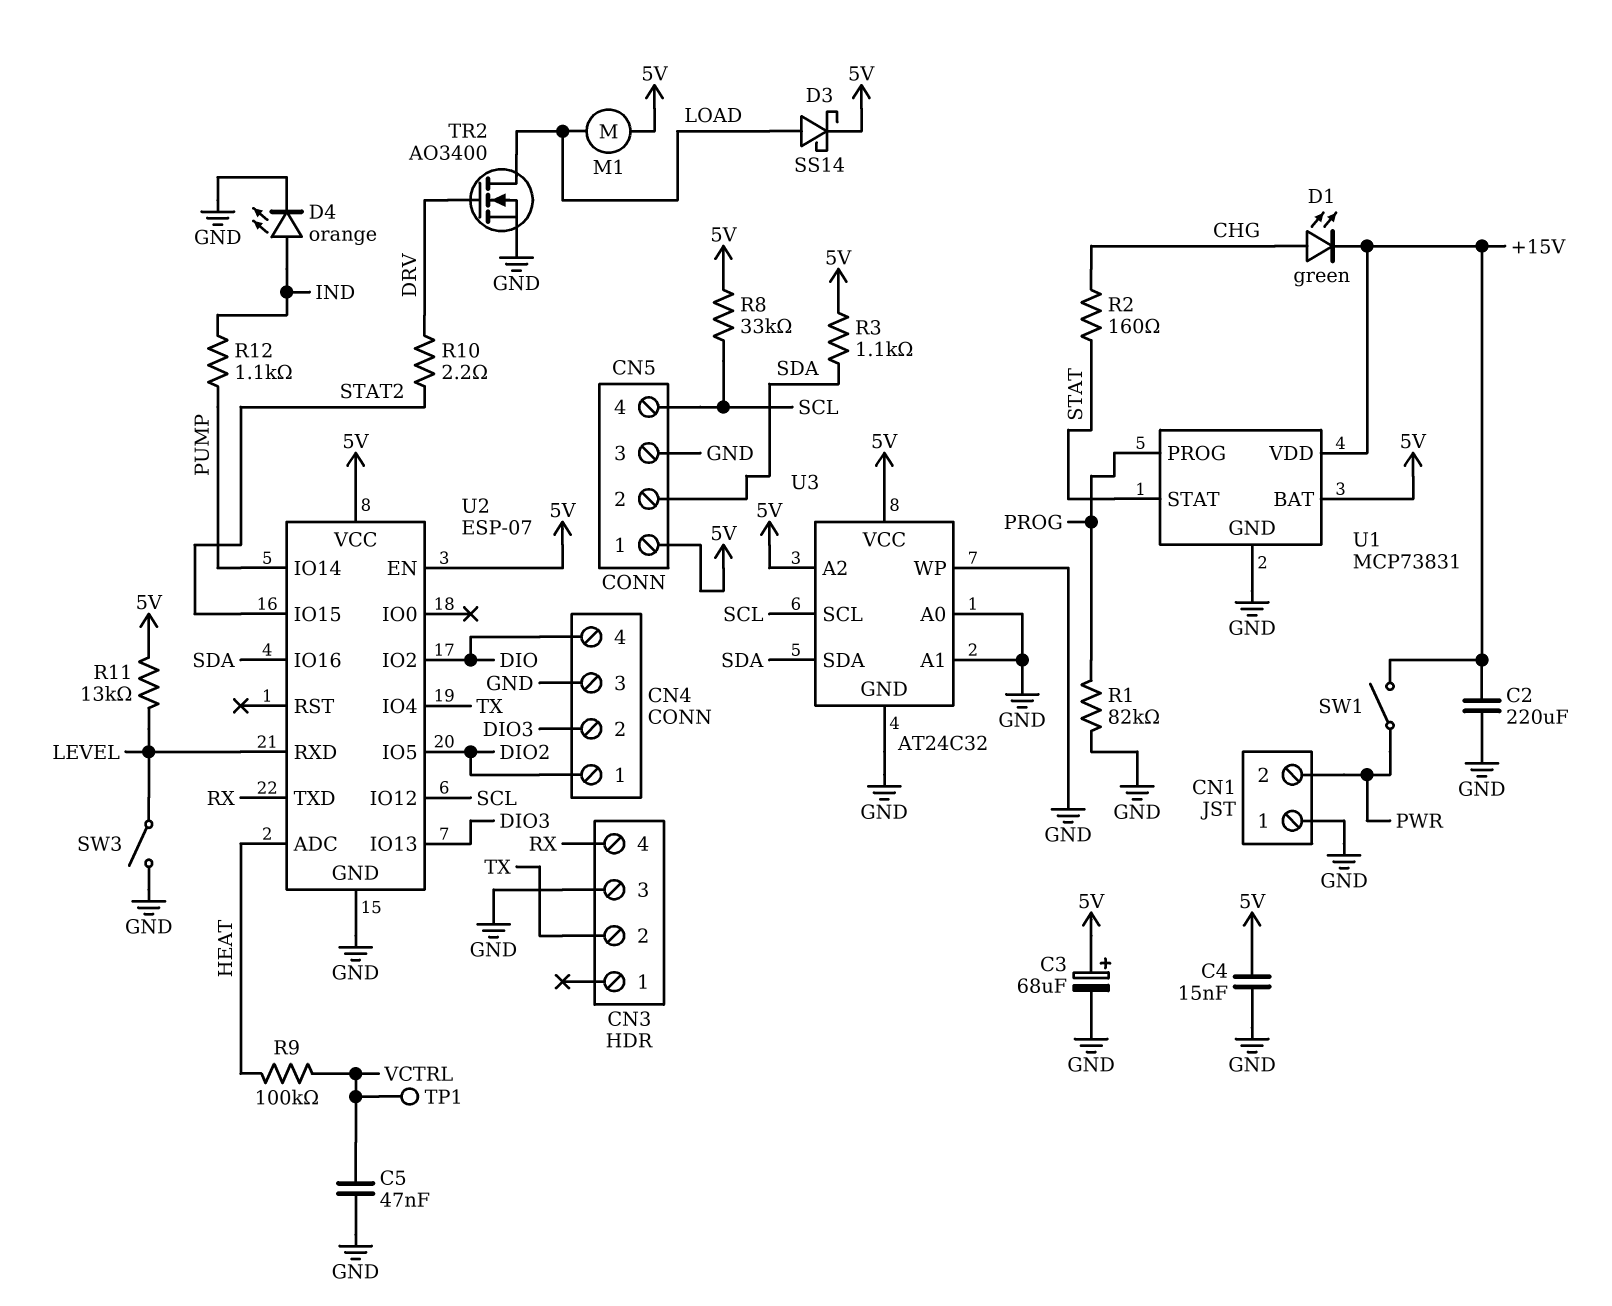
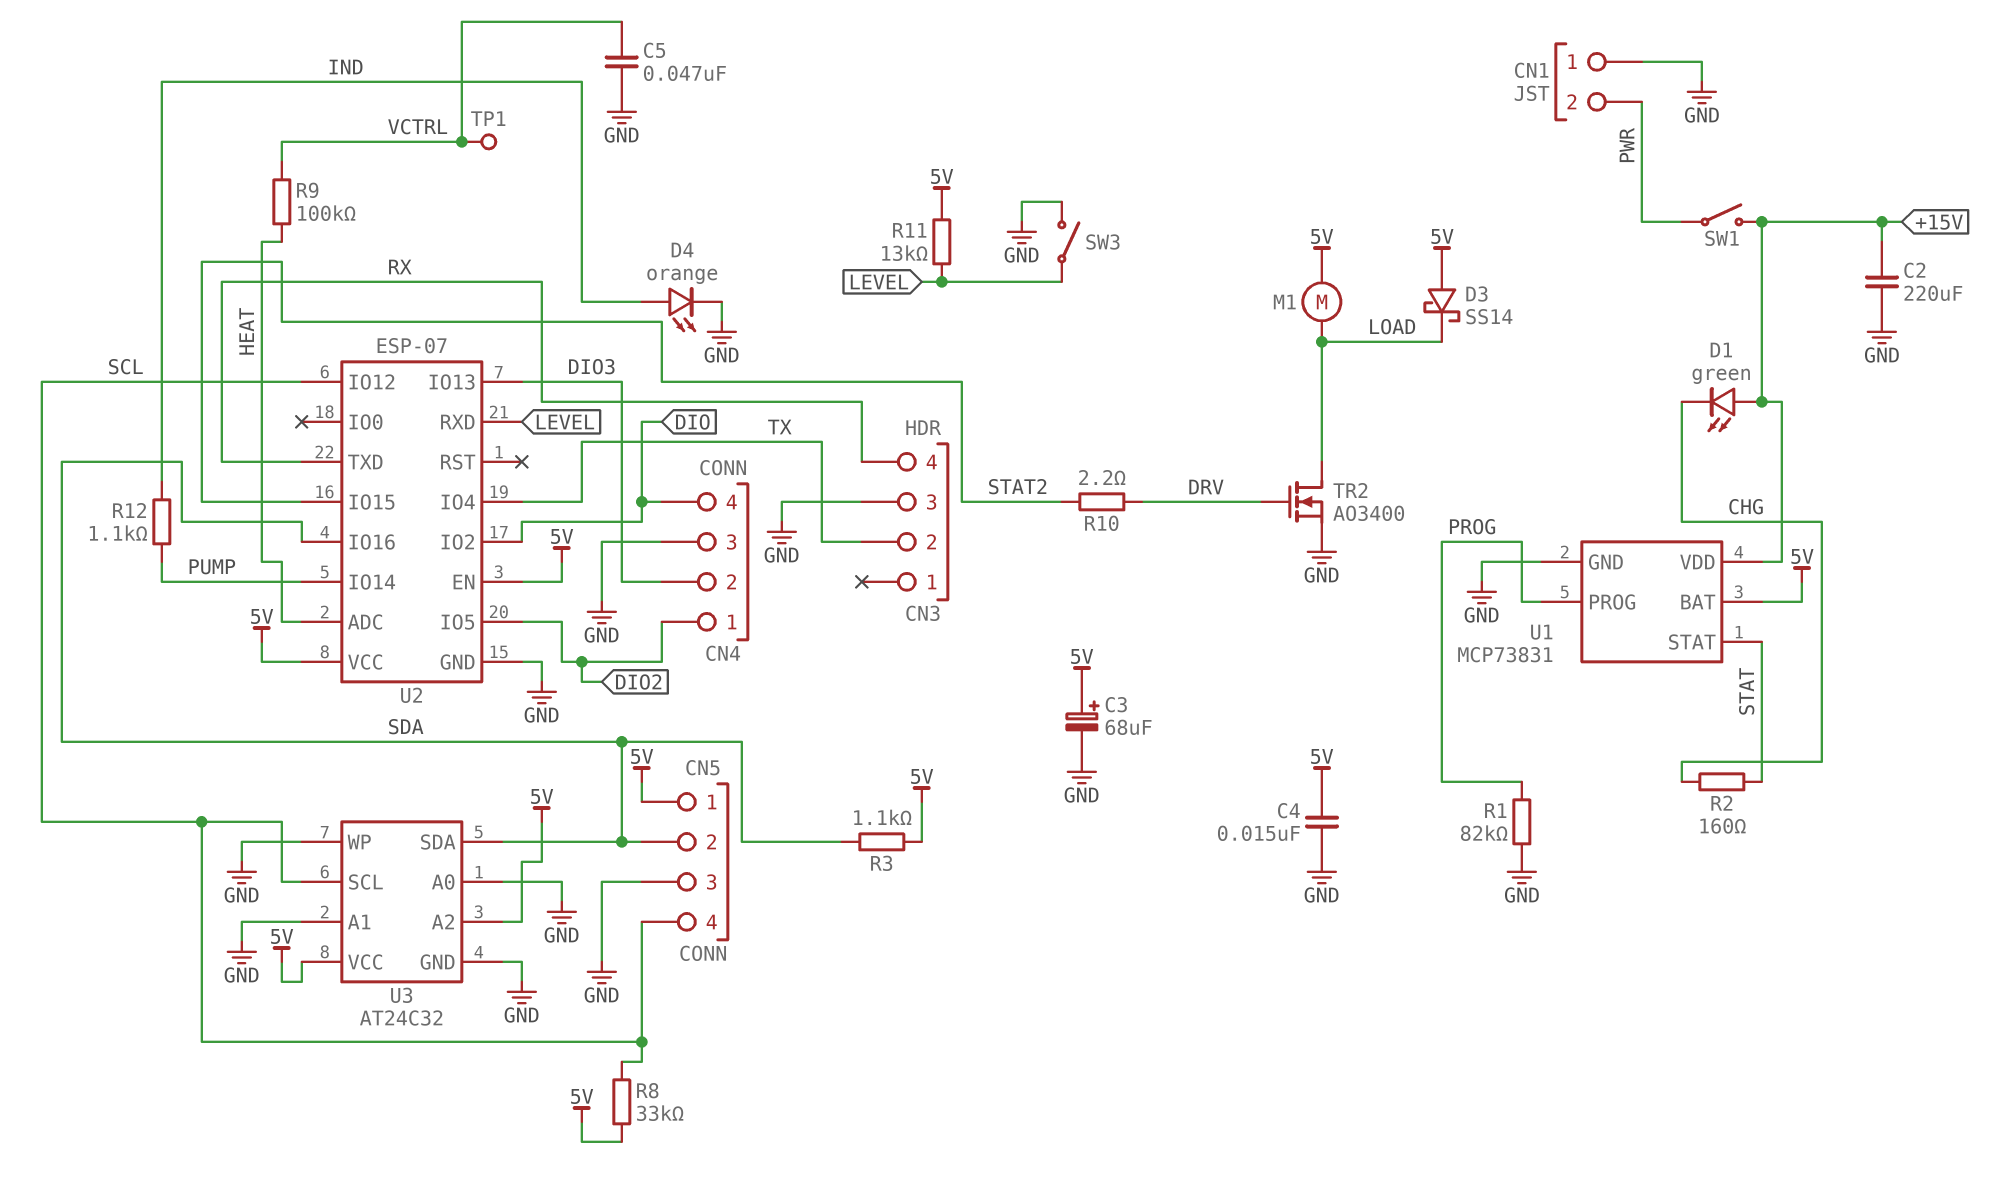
D1: LED green (A CHG, K +15V) -> LED green (A +15V, K CHG)
D3: schottky SS14 (A LOAD, K 5V) -> schottky SS14 (A 5V, K LOAD)

